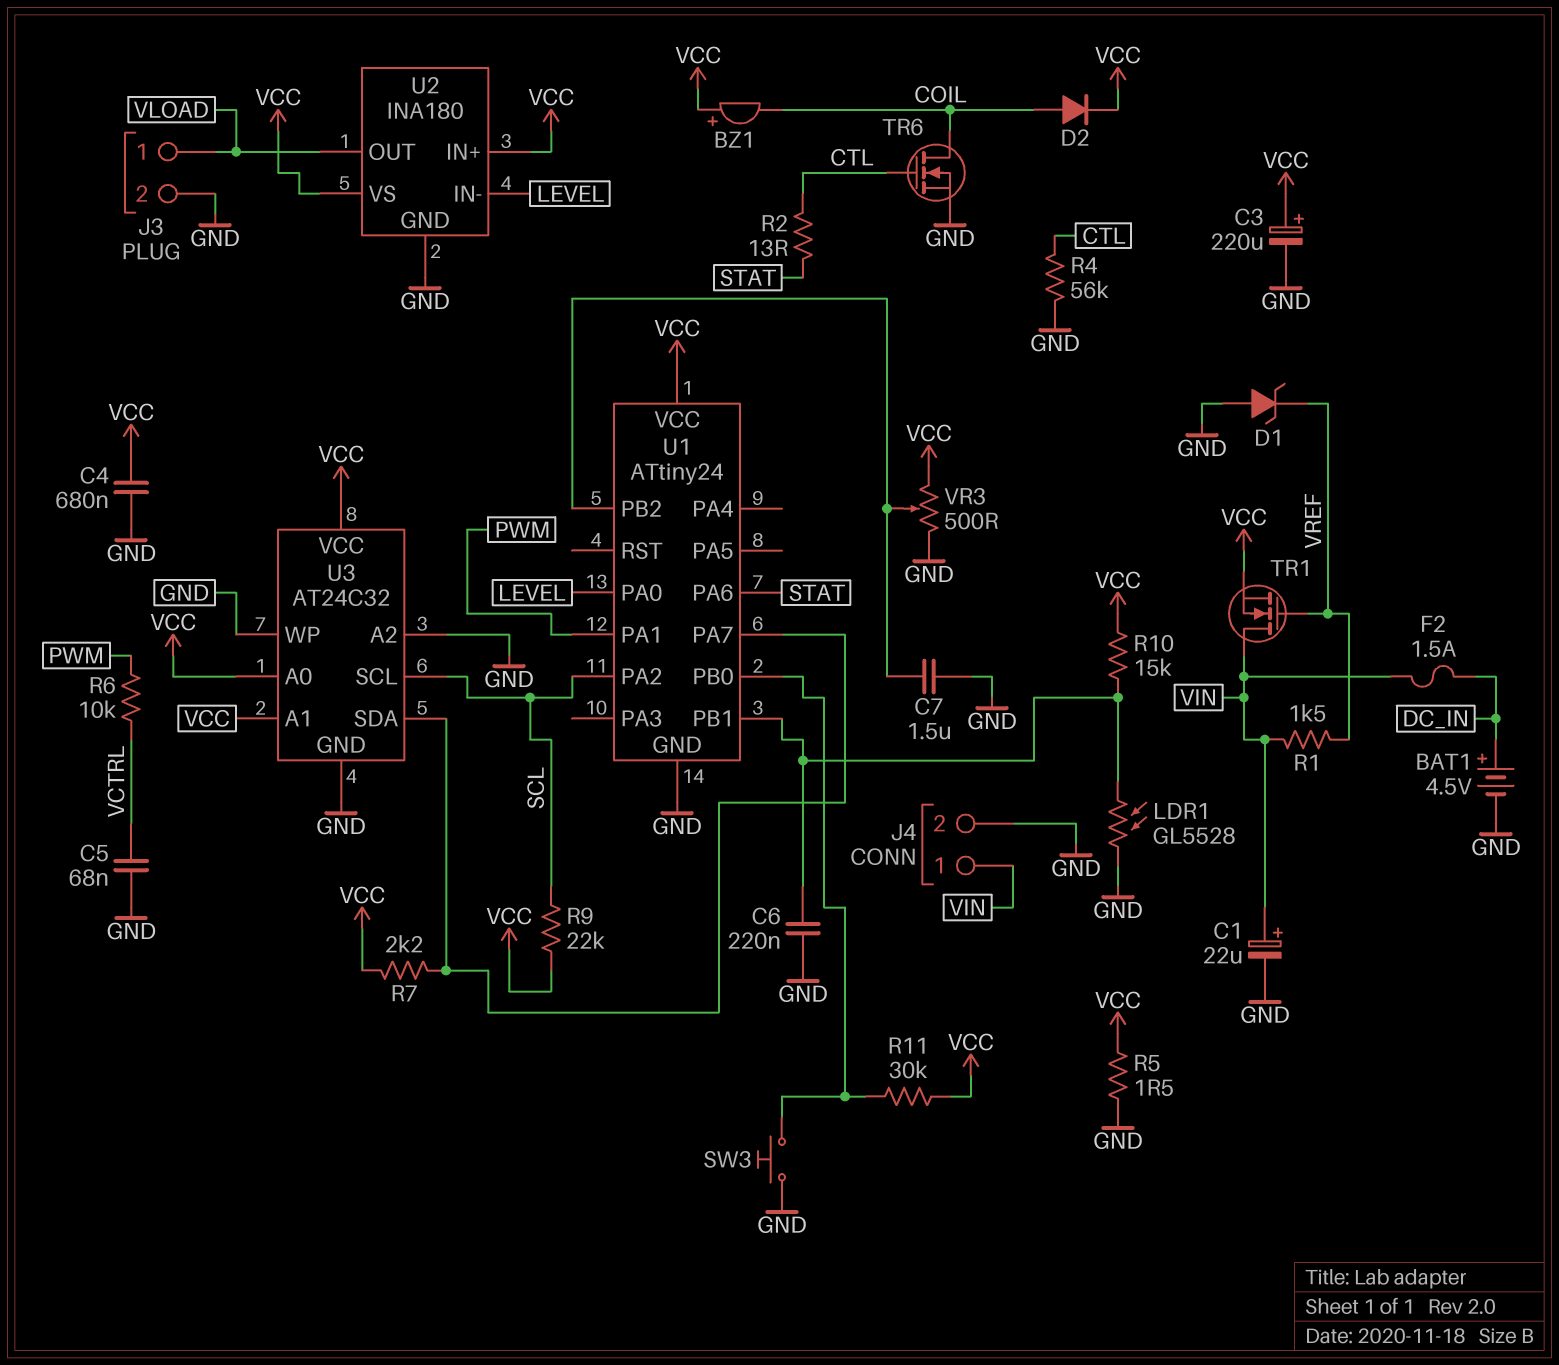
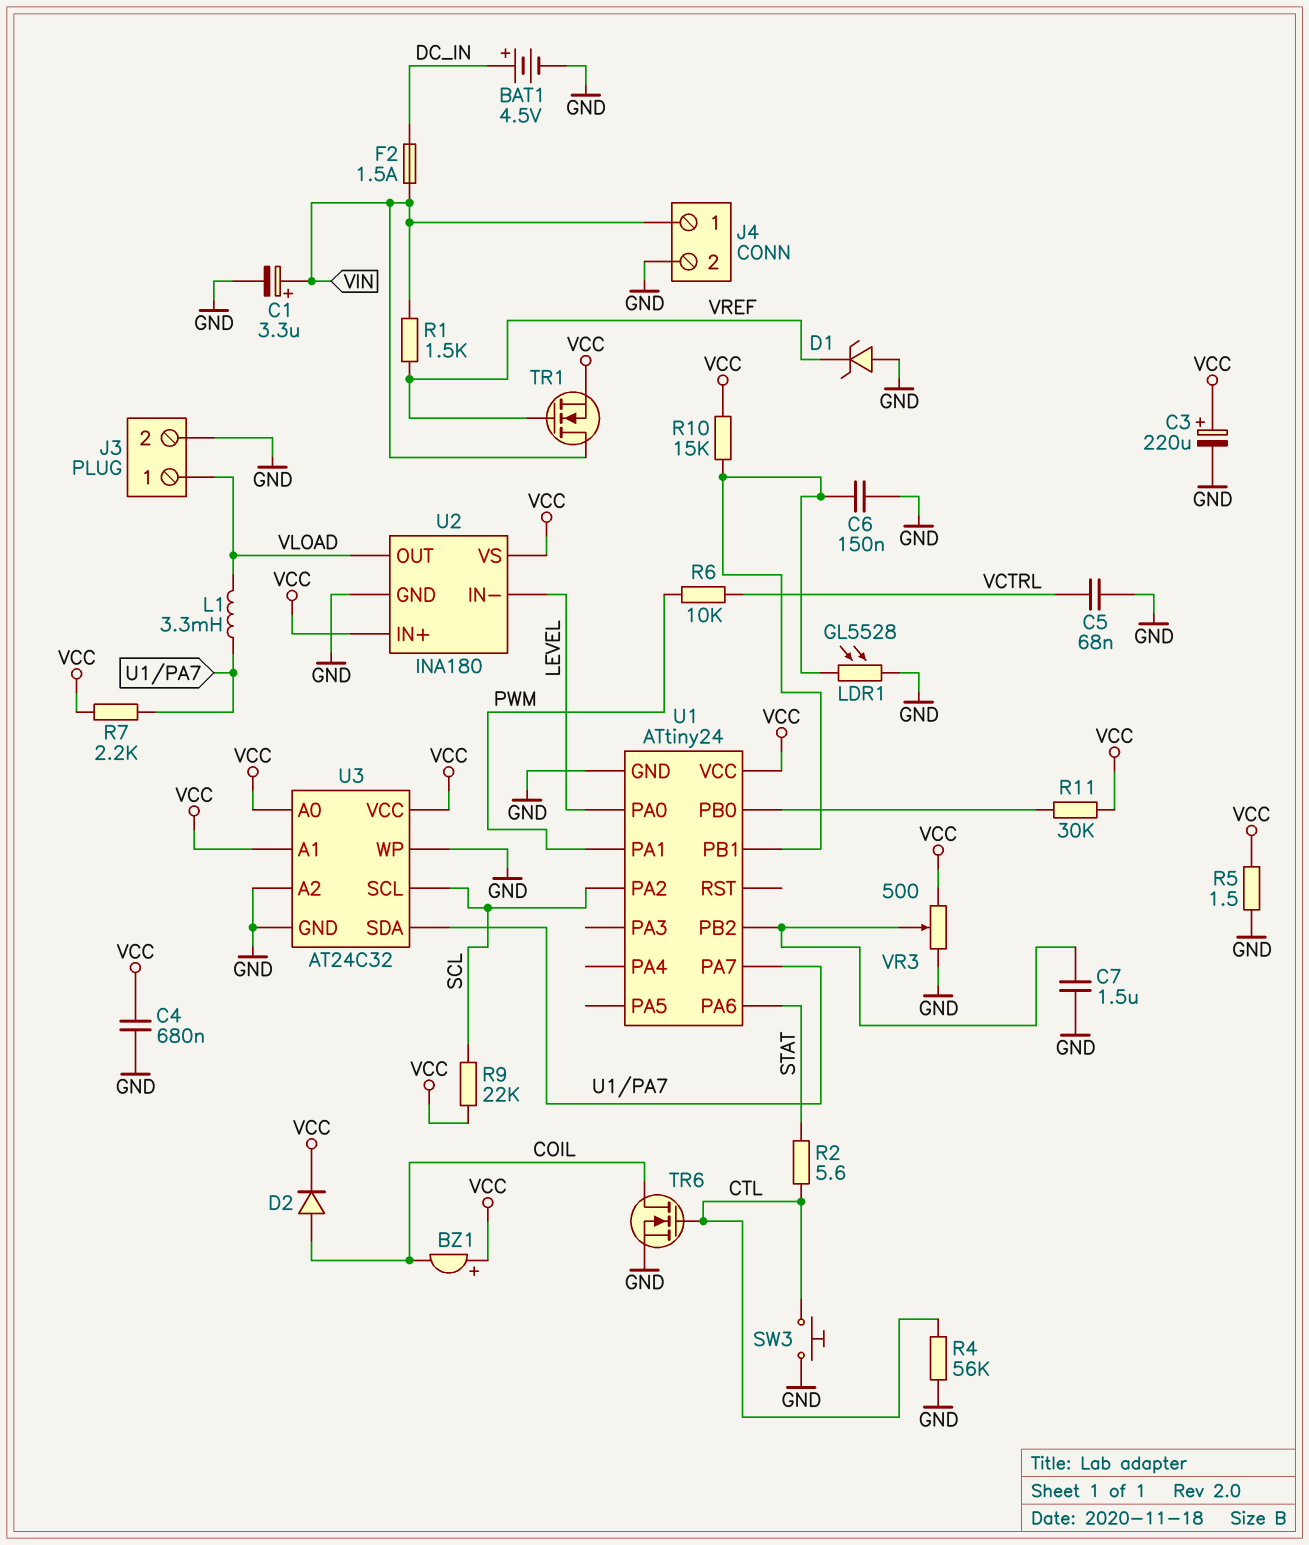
C1: 22uF (plus VIN, minus GND) -> 3.3uF (plus VIN, minus GND)
C6: 220nF (GND, U1/PB1) -> 150nF (GND, U1/PB1)
L1: none -> 3.3mH (U1/PA7, VLOAD)
R2: 13 (CTL, STAT) -> 5.6 (CTL, STAT)
SW3: button (GND, U1/PB0) -> button (CTL, GND)

